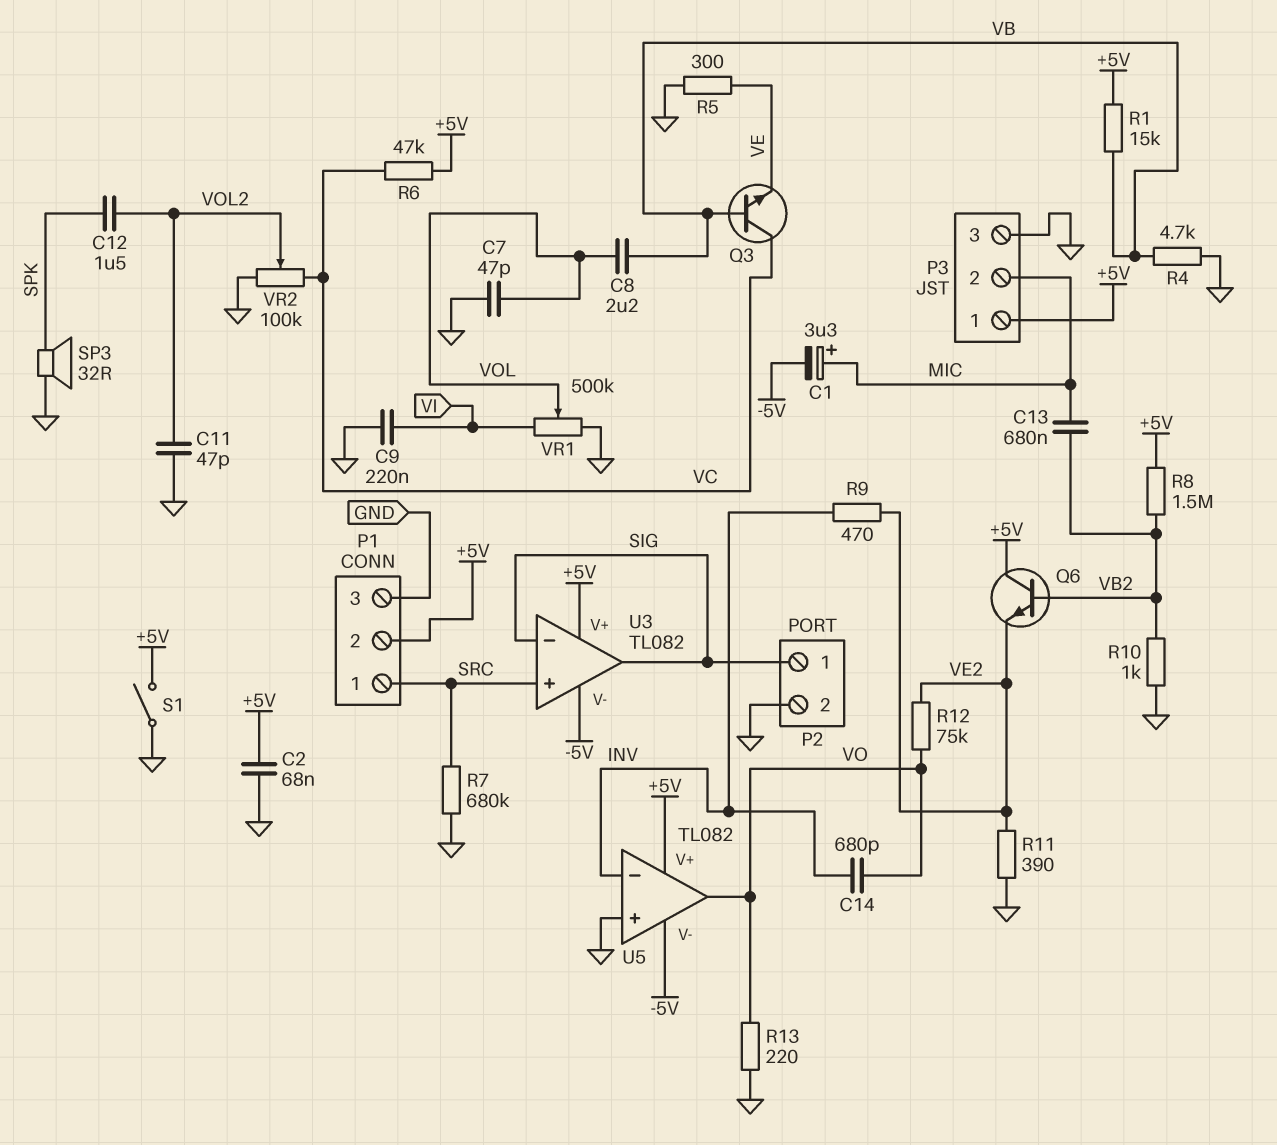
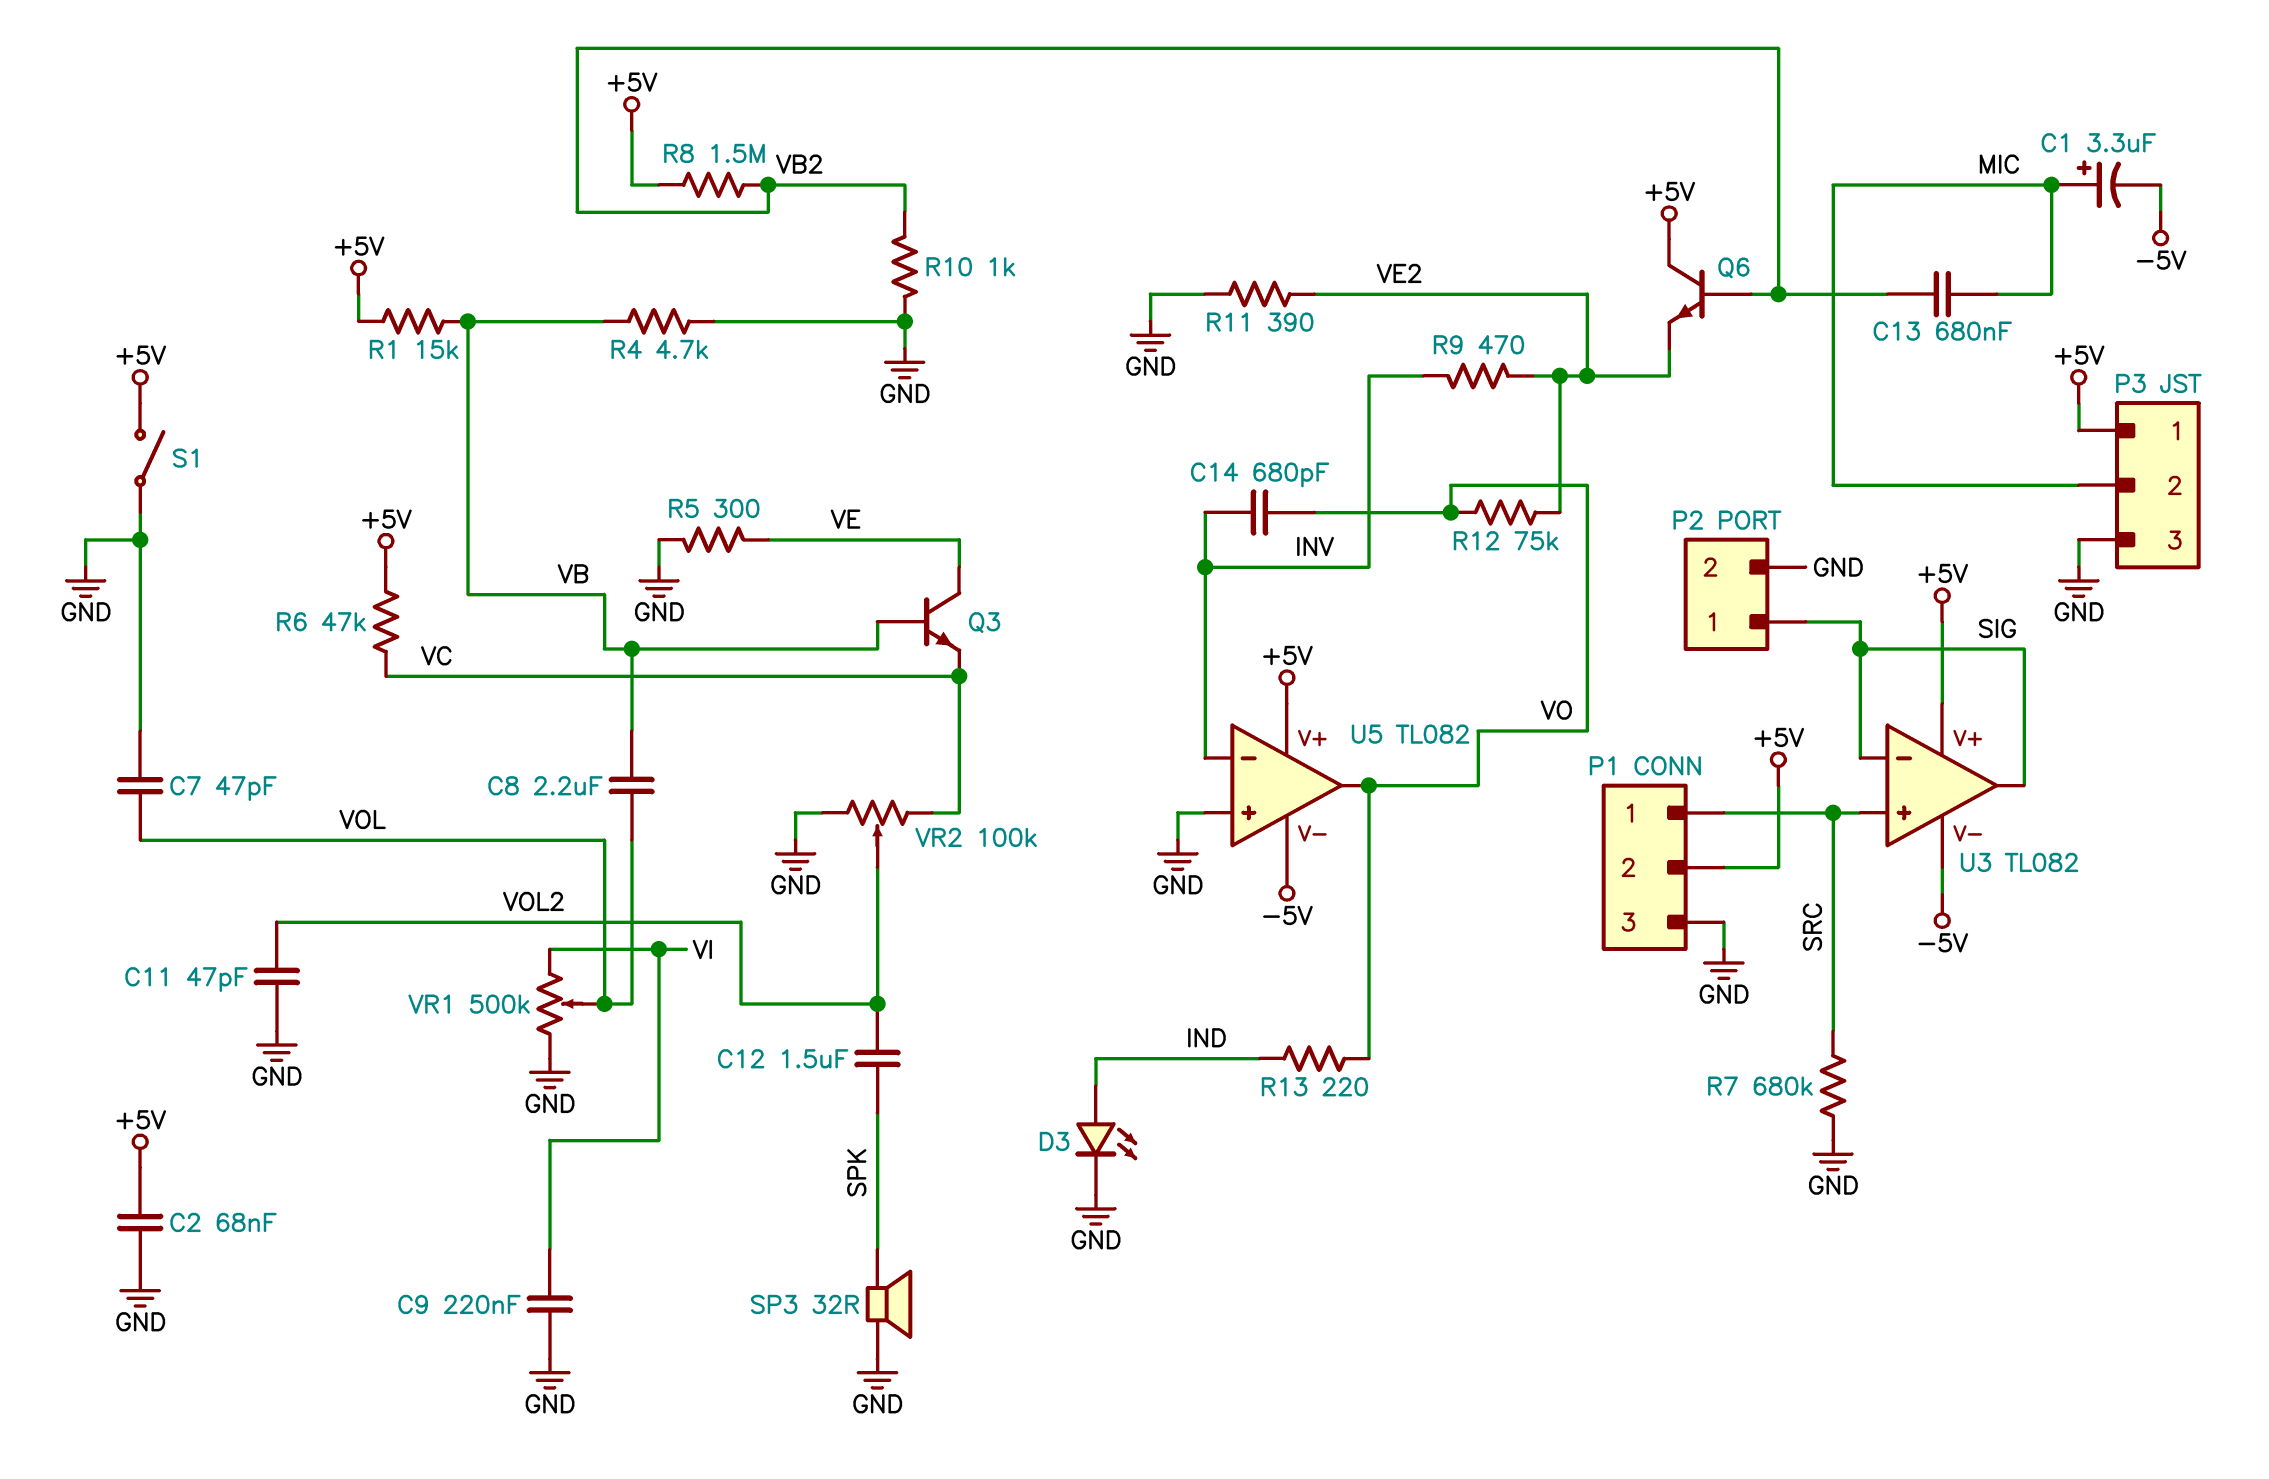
D3: none -> LED (A IND, K GND)
Q3: NPN (B VB, C VC, E VE) -> NPN (B VB, C VE, E VC)
R13: 220 (GND, VO) -> 220 (IND, VO)

